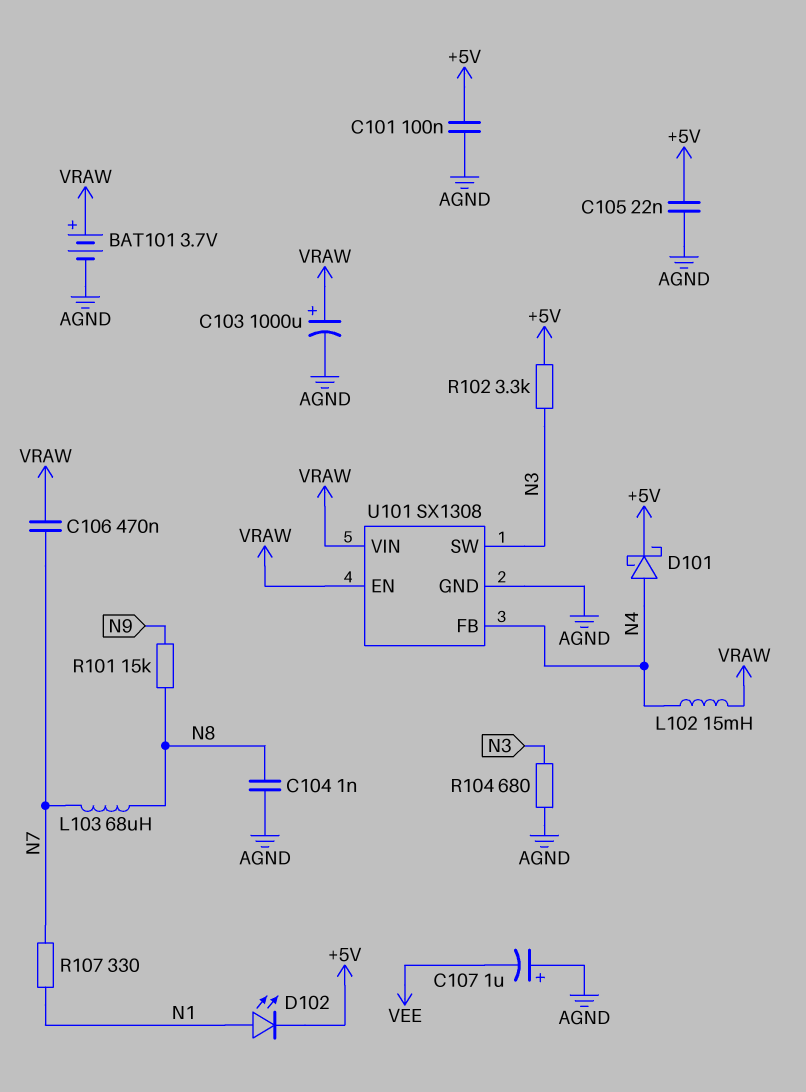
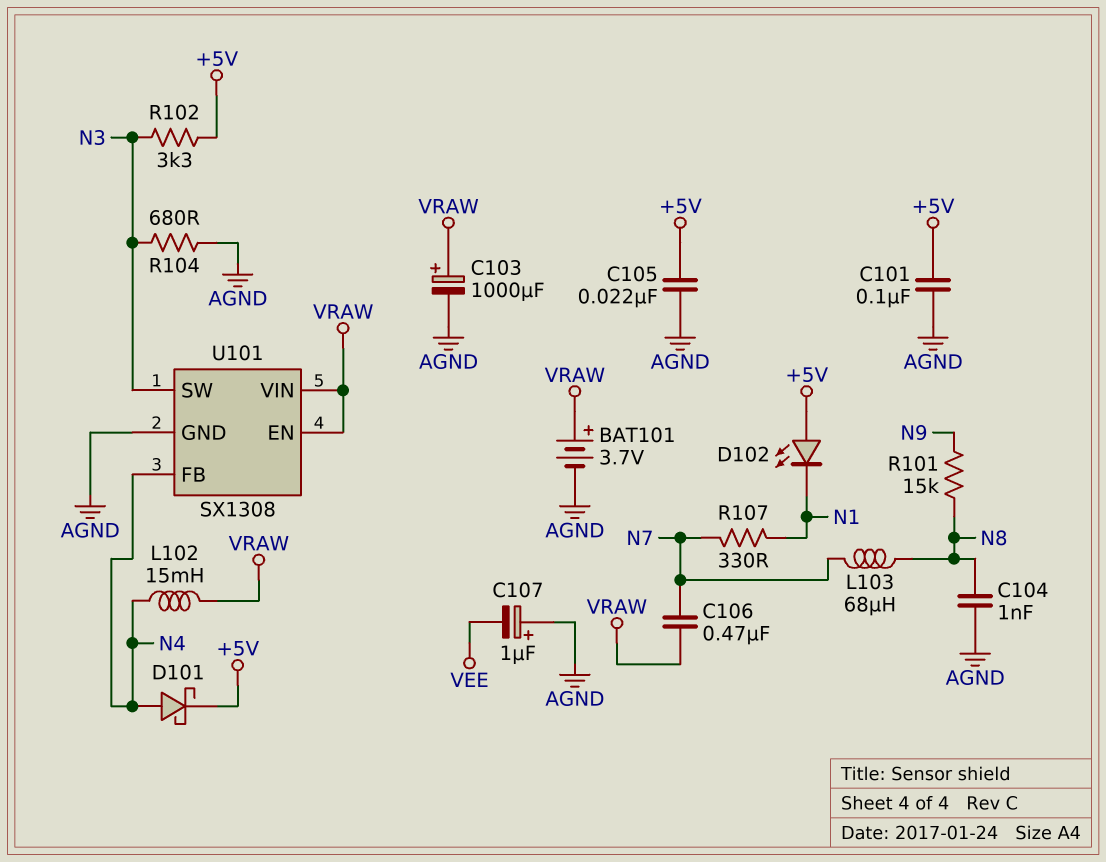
D102: LED (A N1, K +5V) -> LED (A +5V, K N1)

